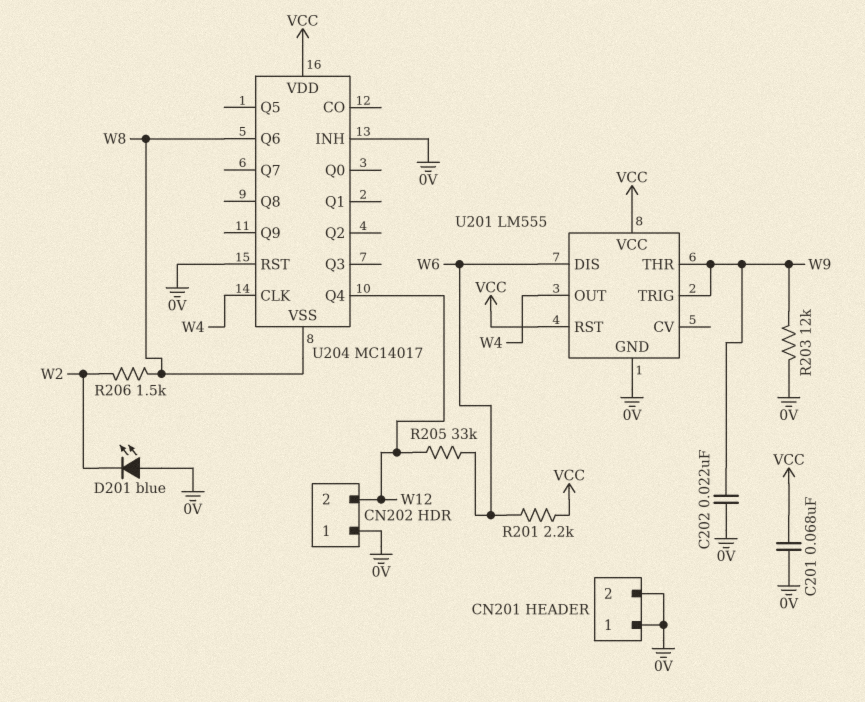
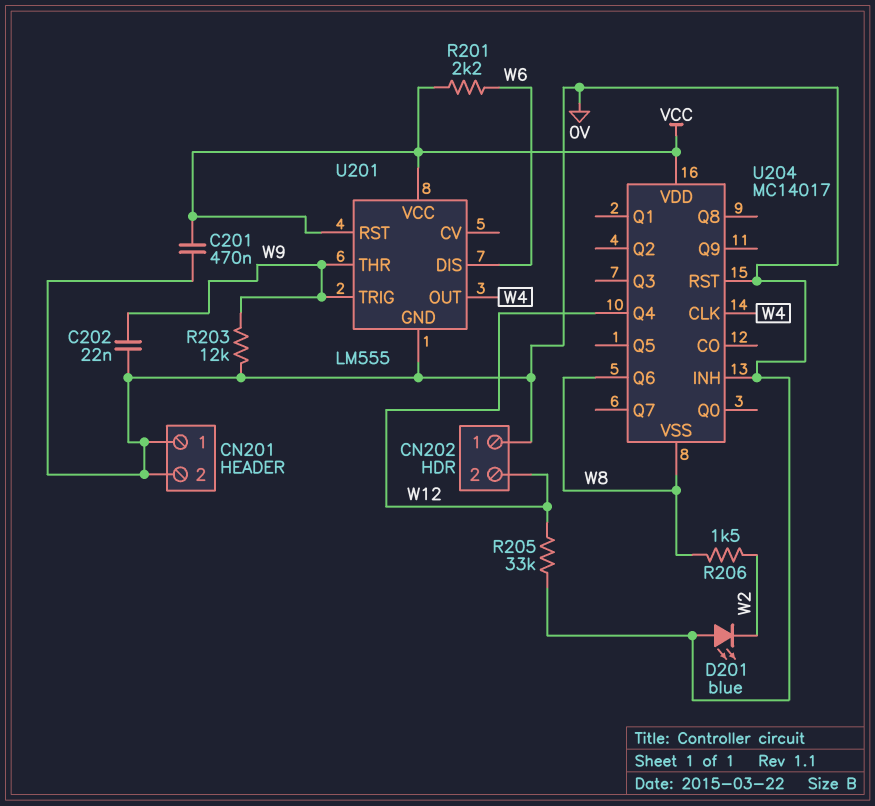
C201: 68nF (0V, VCC) -> 470nF (0V, VCC)
R205: 33k (W6, W12) -> 33k (0V, W12)

